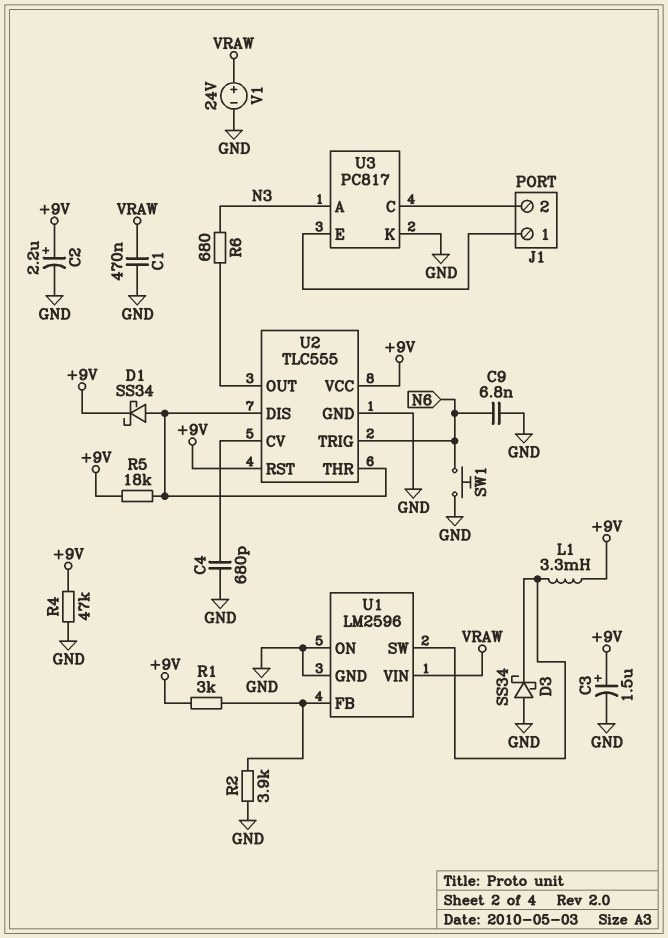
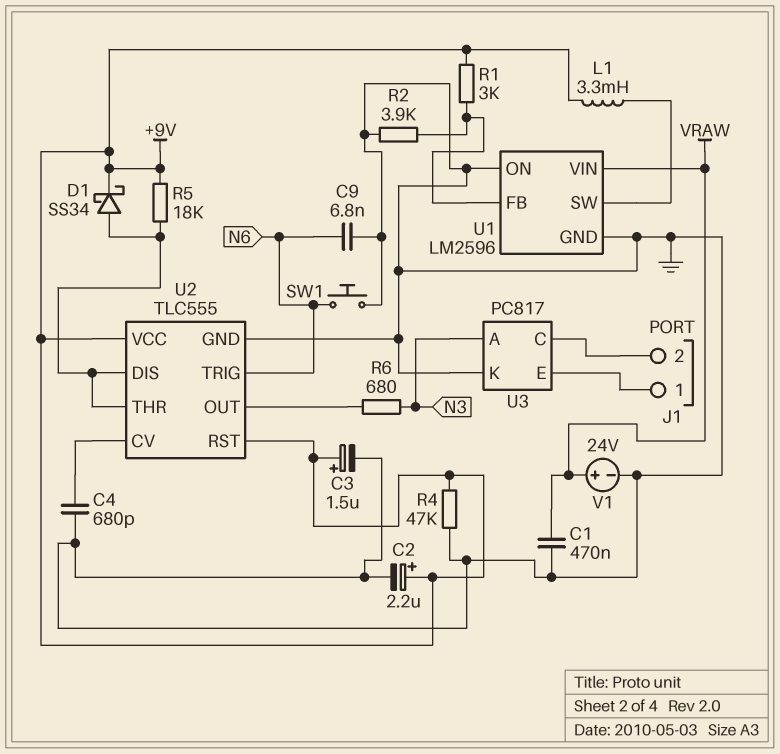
D3: schottky SS34 (A GND, K U1/SW) -> none

